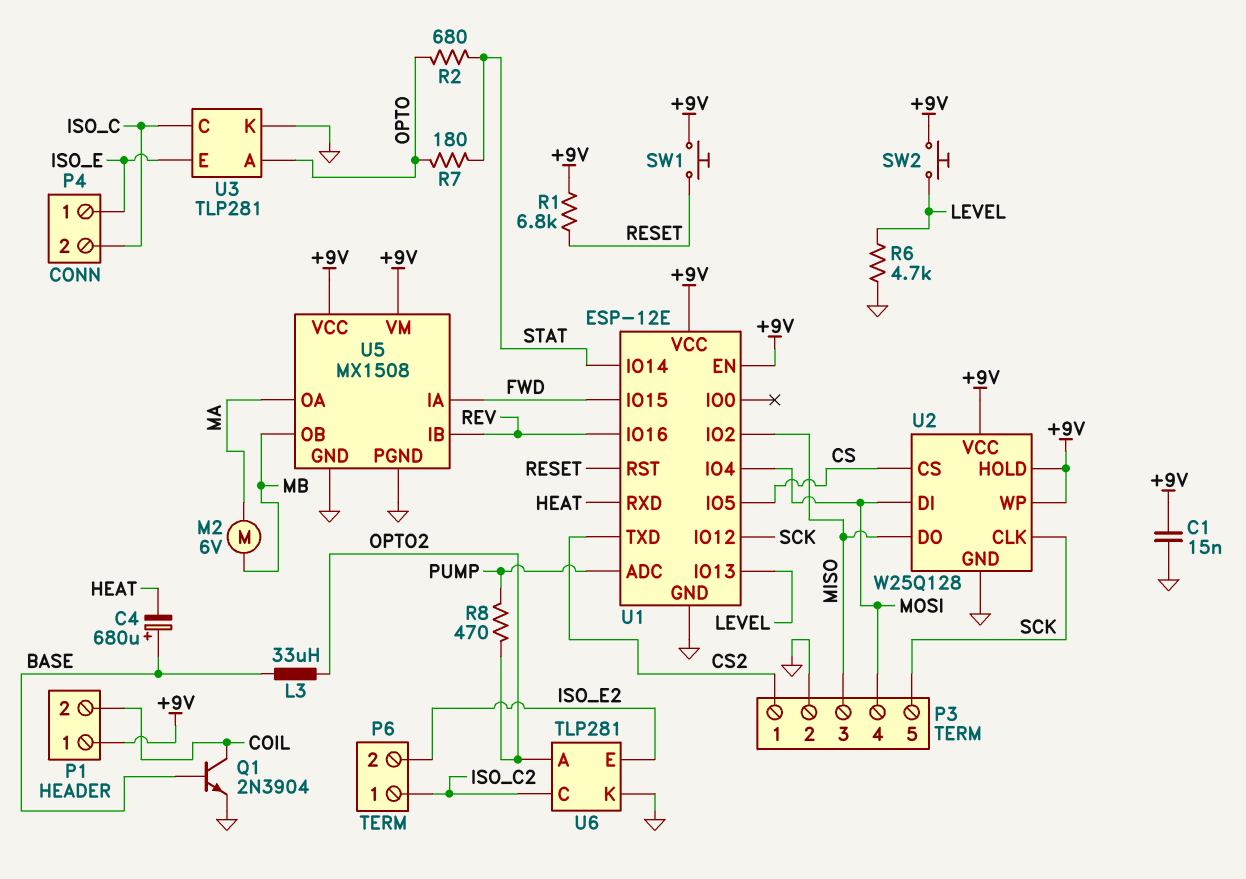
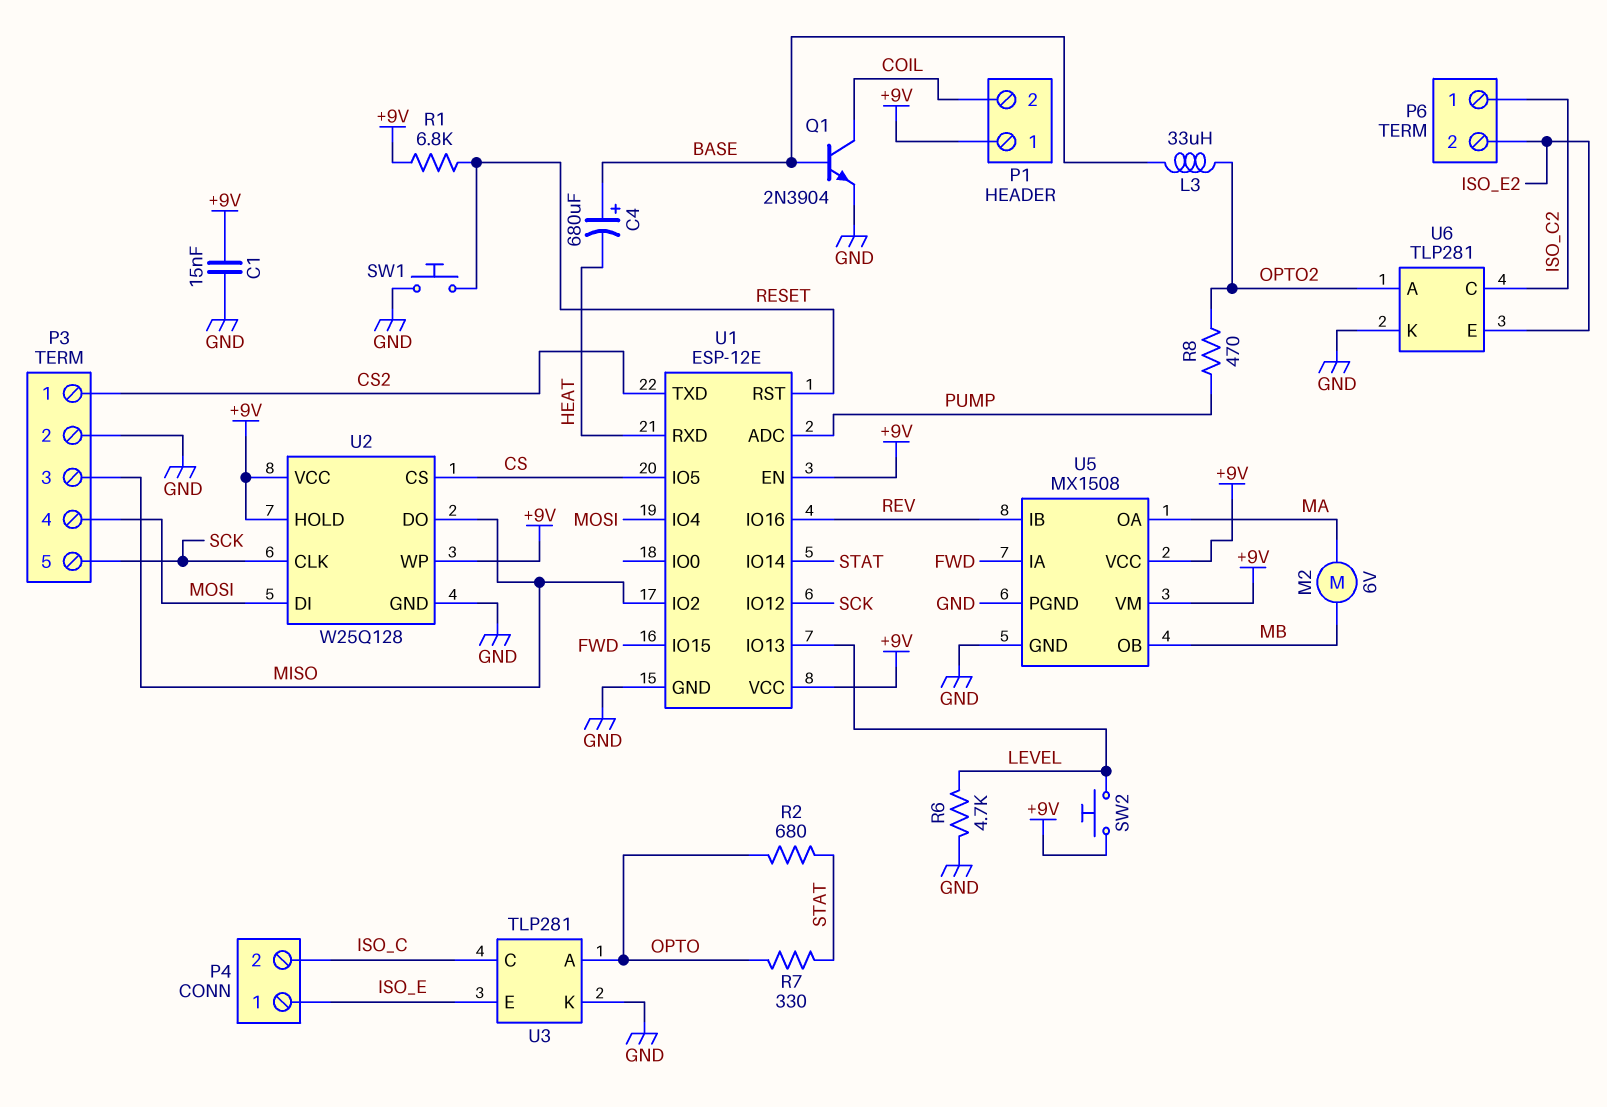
R7: 180 (OPTO, STAT) -> 330 (OPTO, STAT)
SW1: button (+9V, RESET) -> button (GND, RESET)

